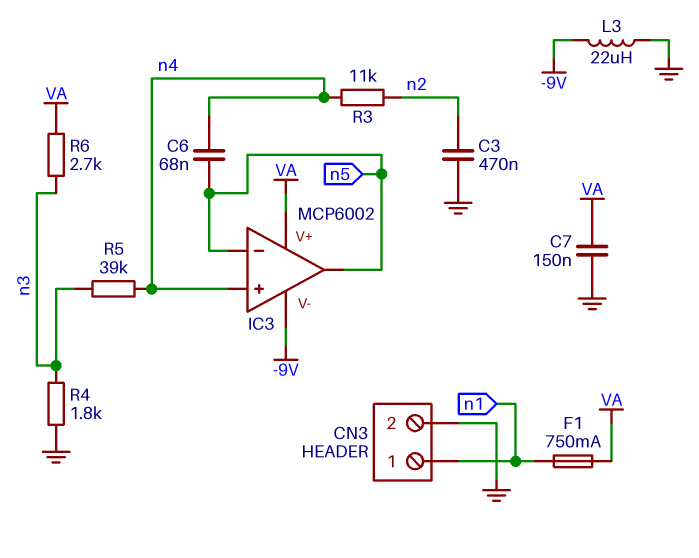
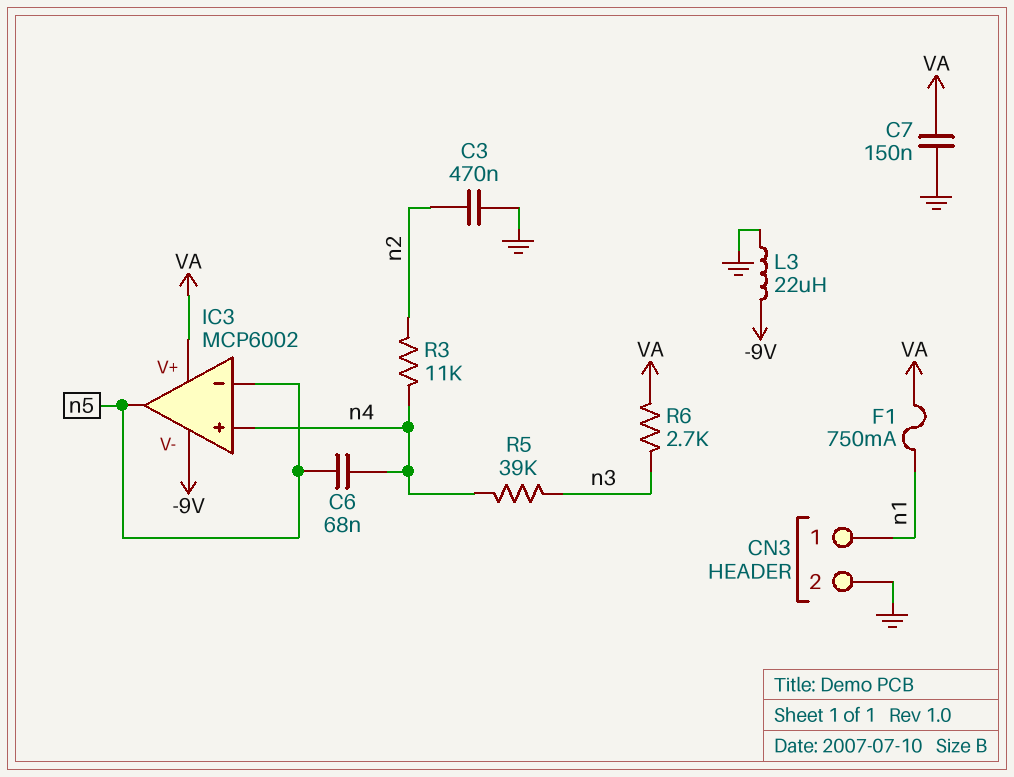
R4: 1.8k (GND, n3) -> none

